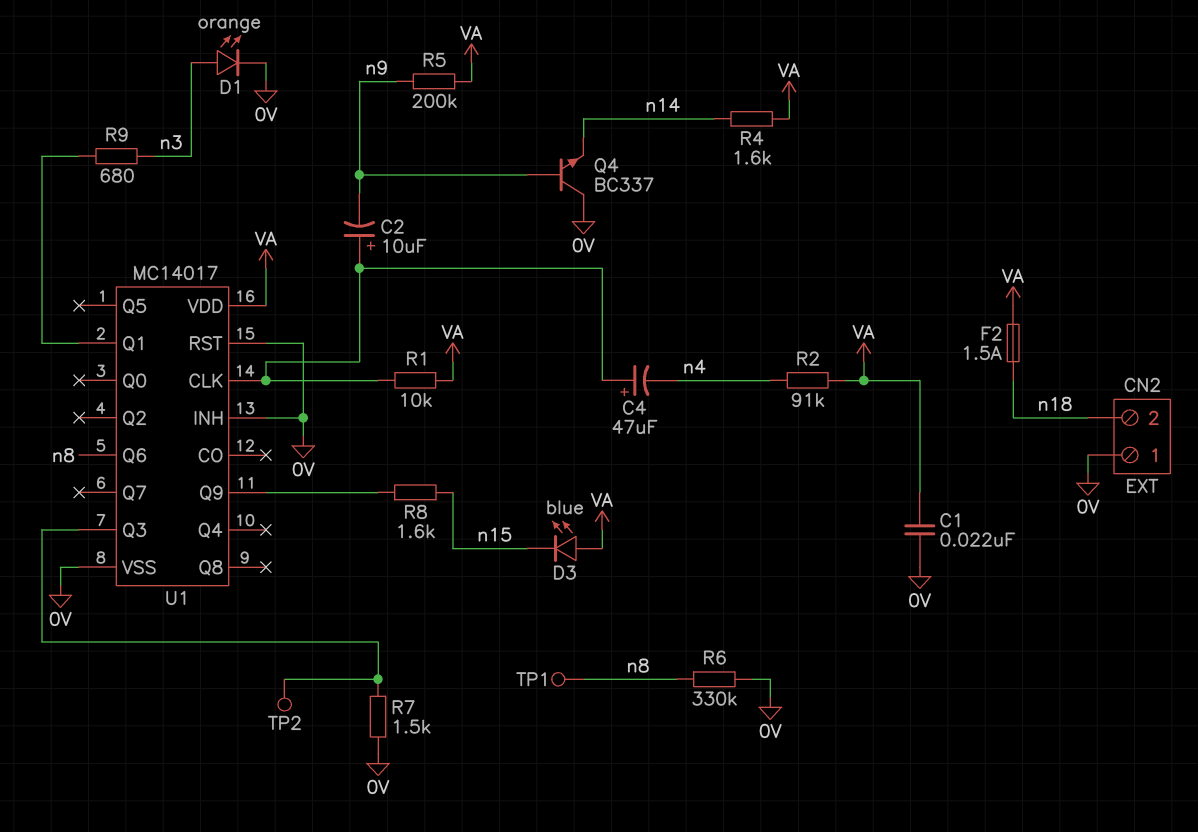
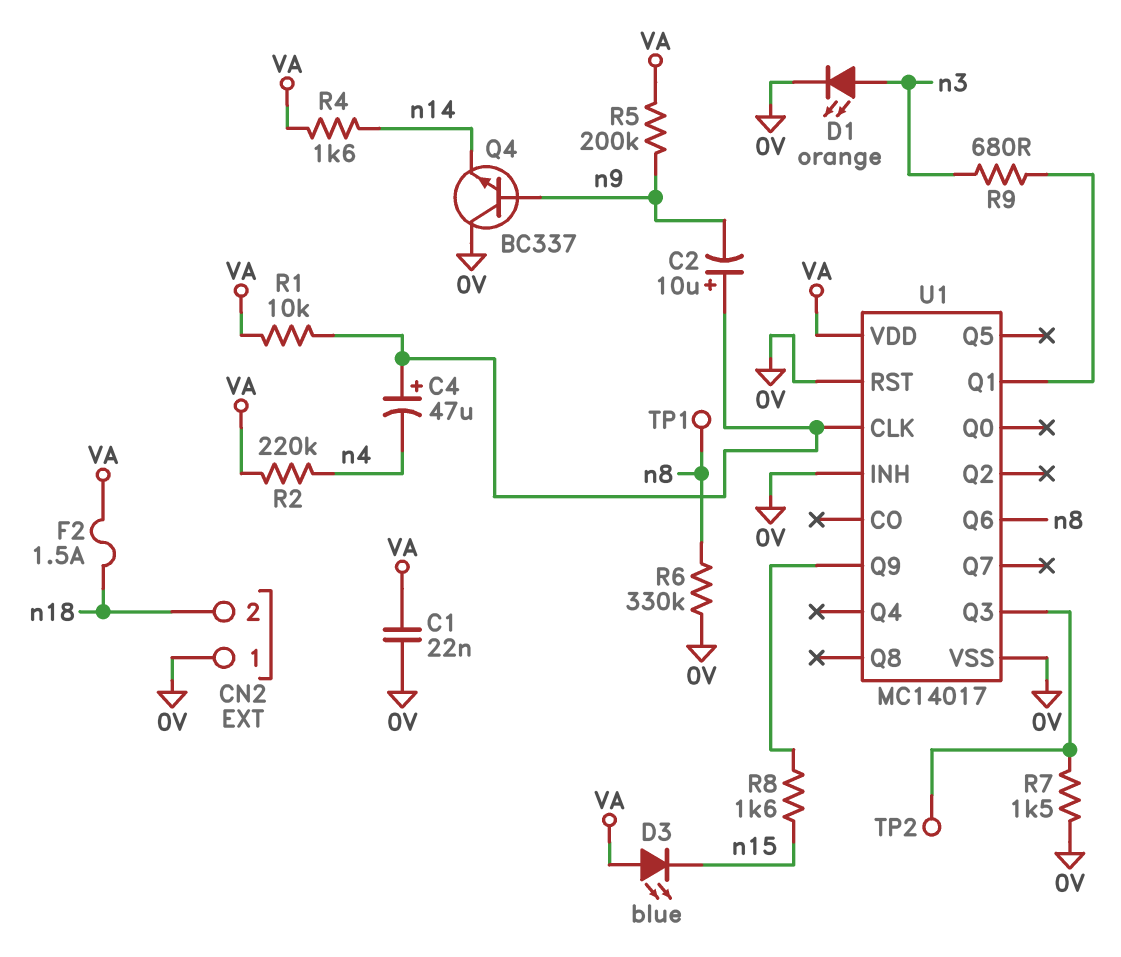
R2: 91k (VA, n4) -> 220k (VA, n4)

